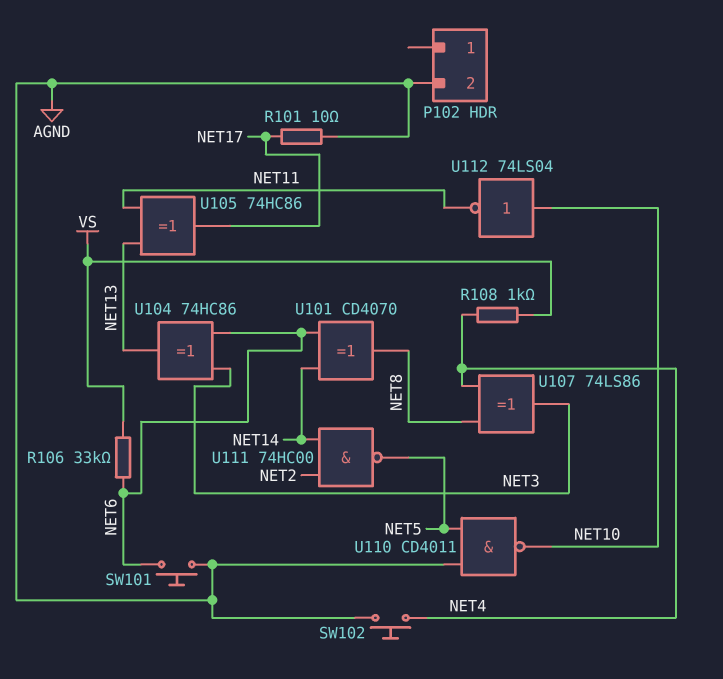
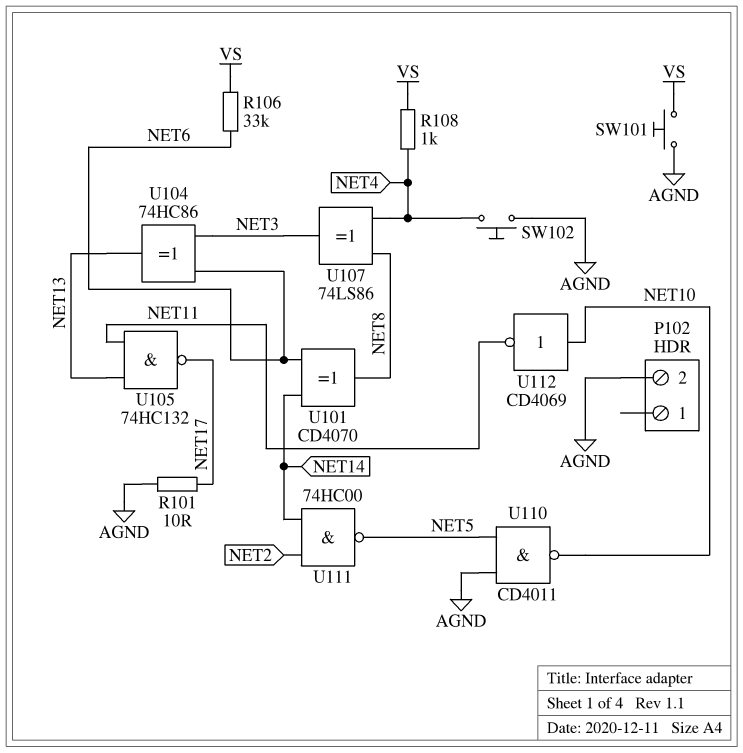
SW101: button (AGND, NET6) -> button (AGND, VS)
U105: XOR 74HC86 (in NET11, in NET13, out NET17) -> NAND 74HC132 (in NET11, in NET13, out NET17)
U112: NOT 74LS04 (in NET10, out NET11) -> NOT CD4069 (in NET10, out NET11)

